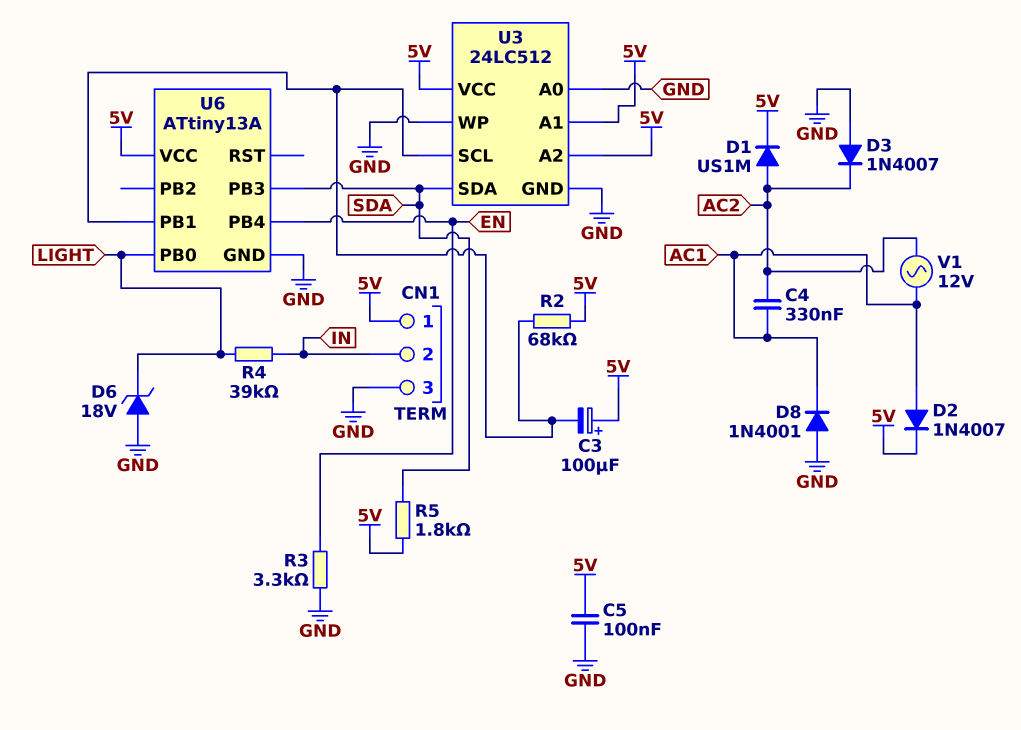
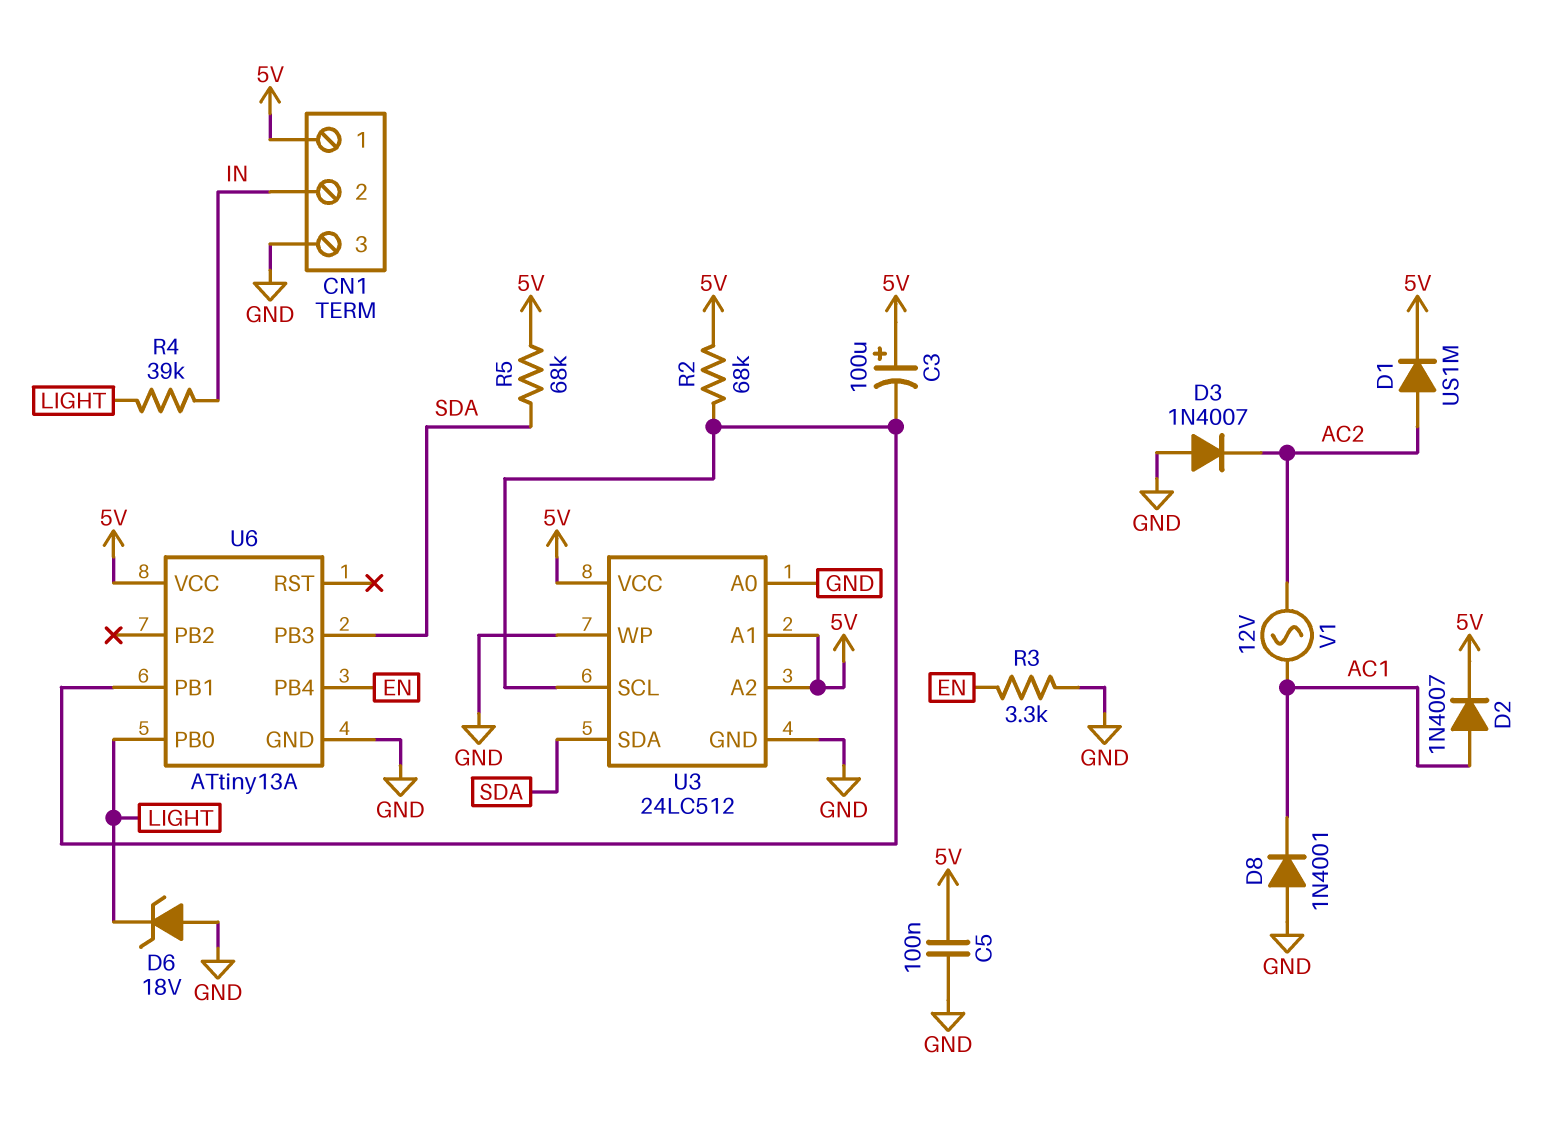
C4: 330nF (AC1, AC2) -> none
R5: 1.8k (5V, SDA) -> 68k (5V, SDA)

